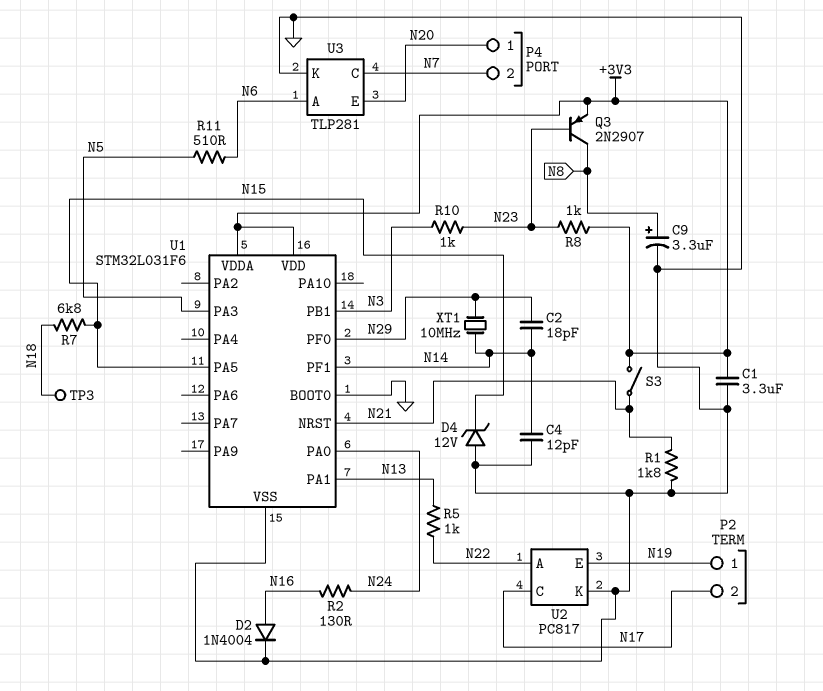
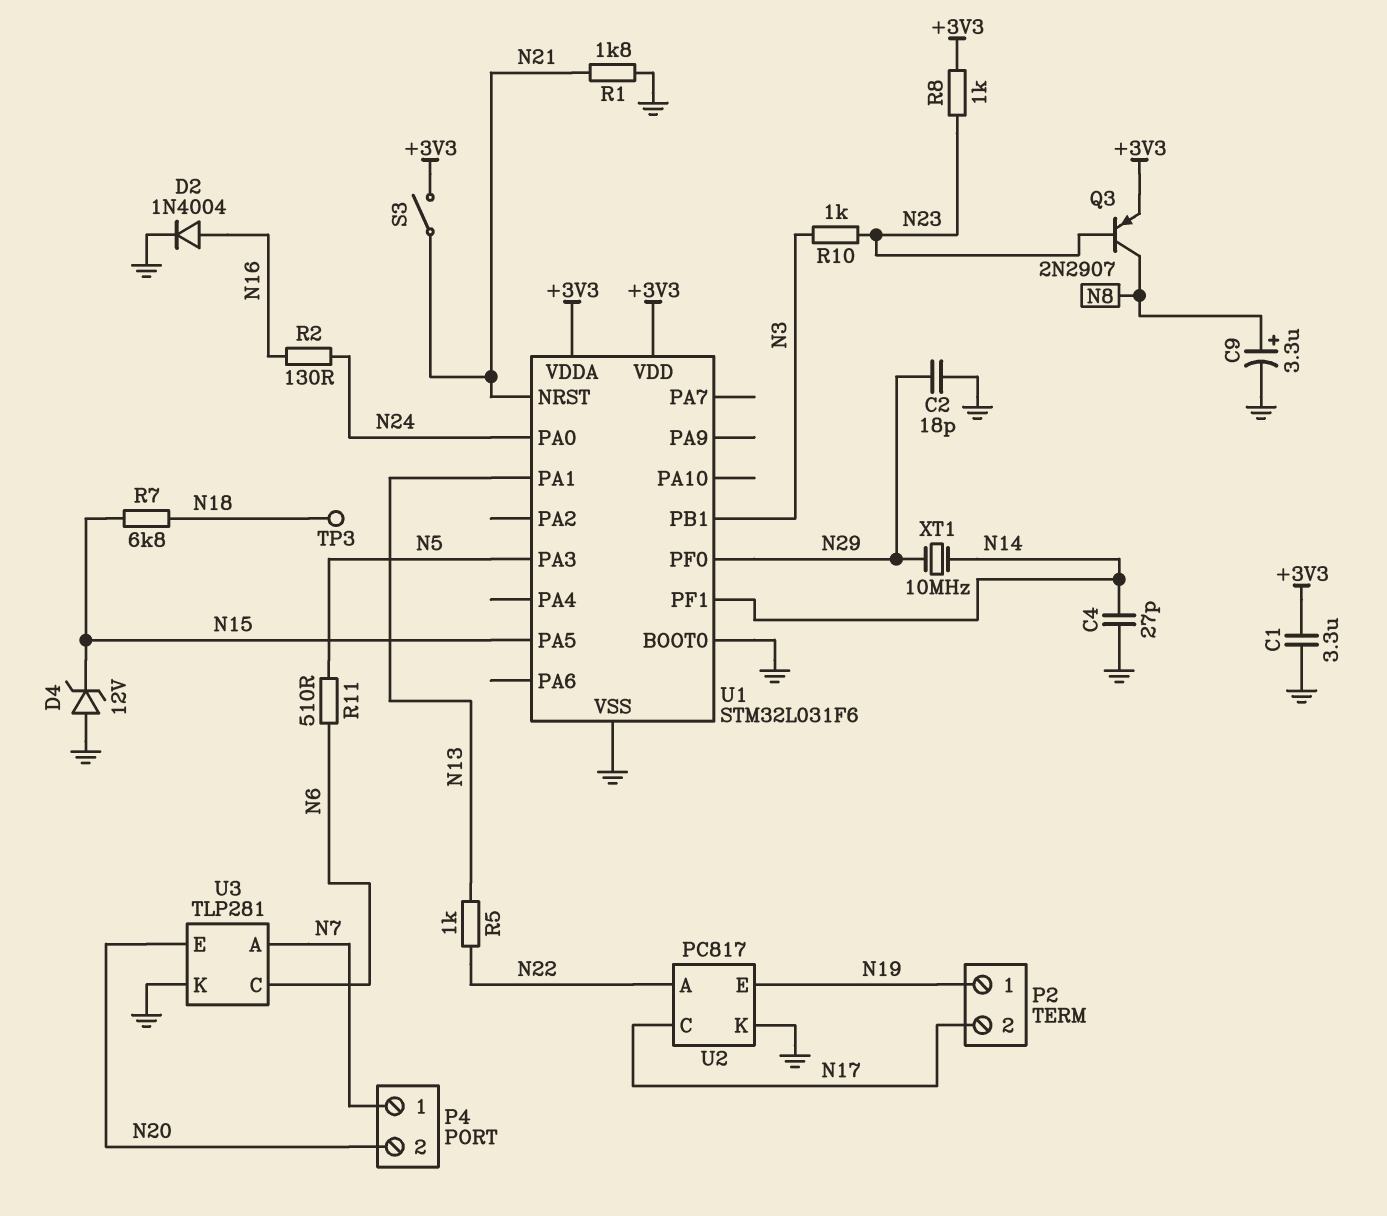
C2: 18pF (N14, N29) -> 18pF (GND, N29)
C4: 12pF (GND, N14) -> 27pF (GND, N14)
P4 pin 1: N20 -> N7
P4 pin 2: N7 -> N20
U3 pin A: N6 -> N7
U3 pin C: N7 -> N6

